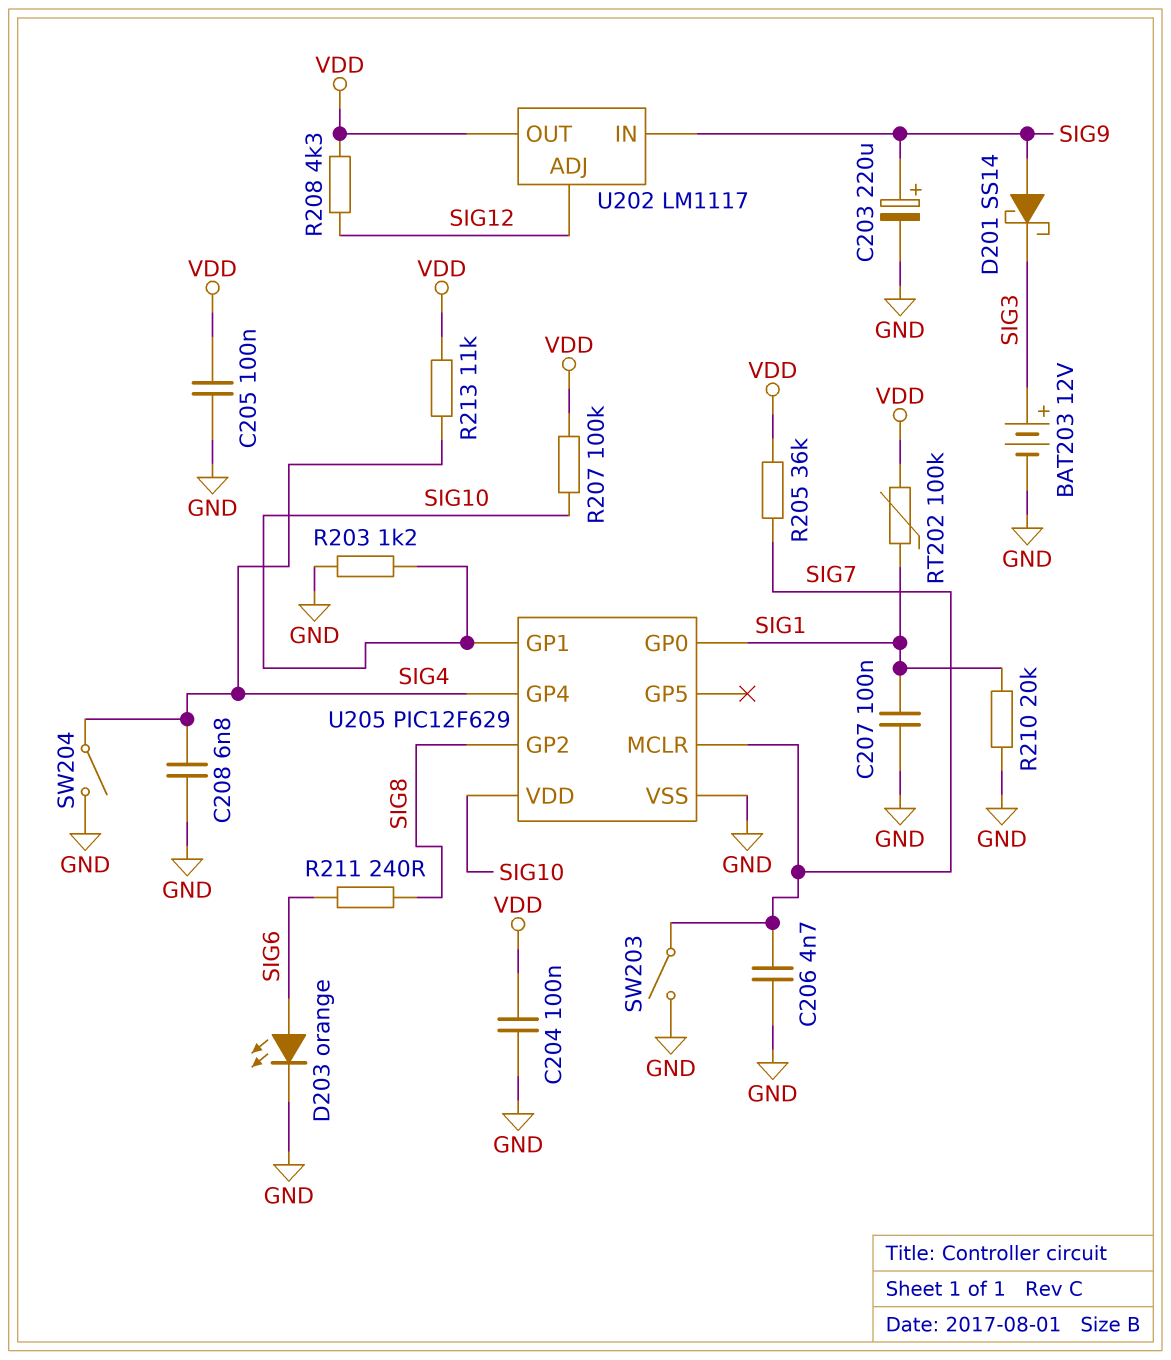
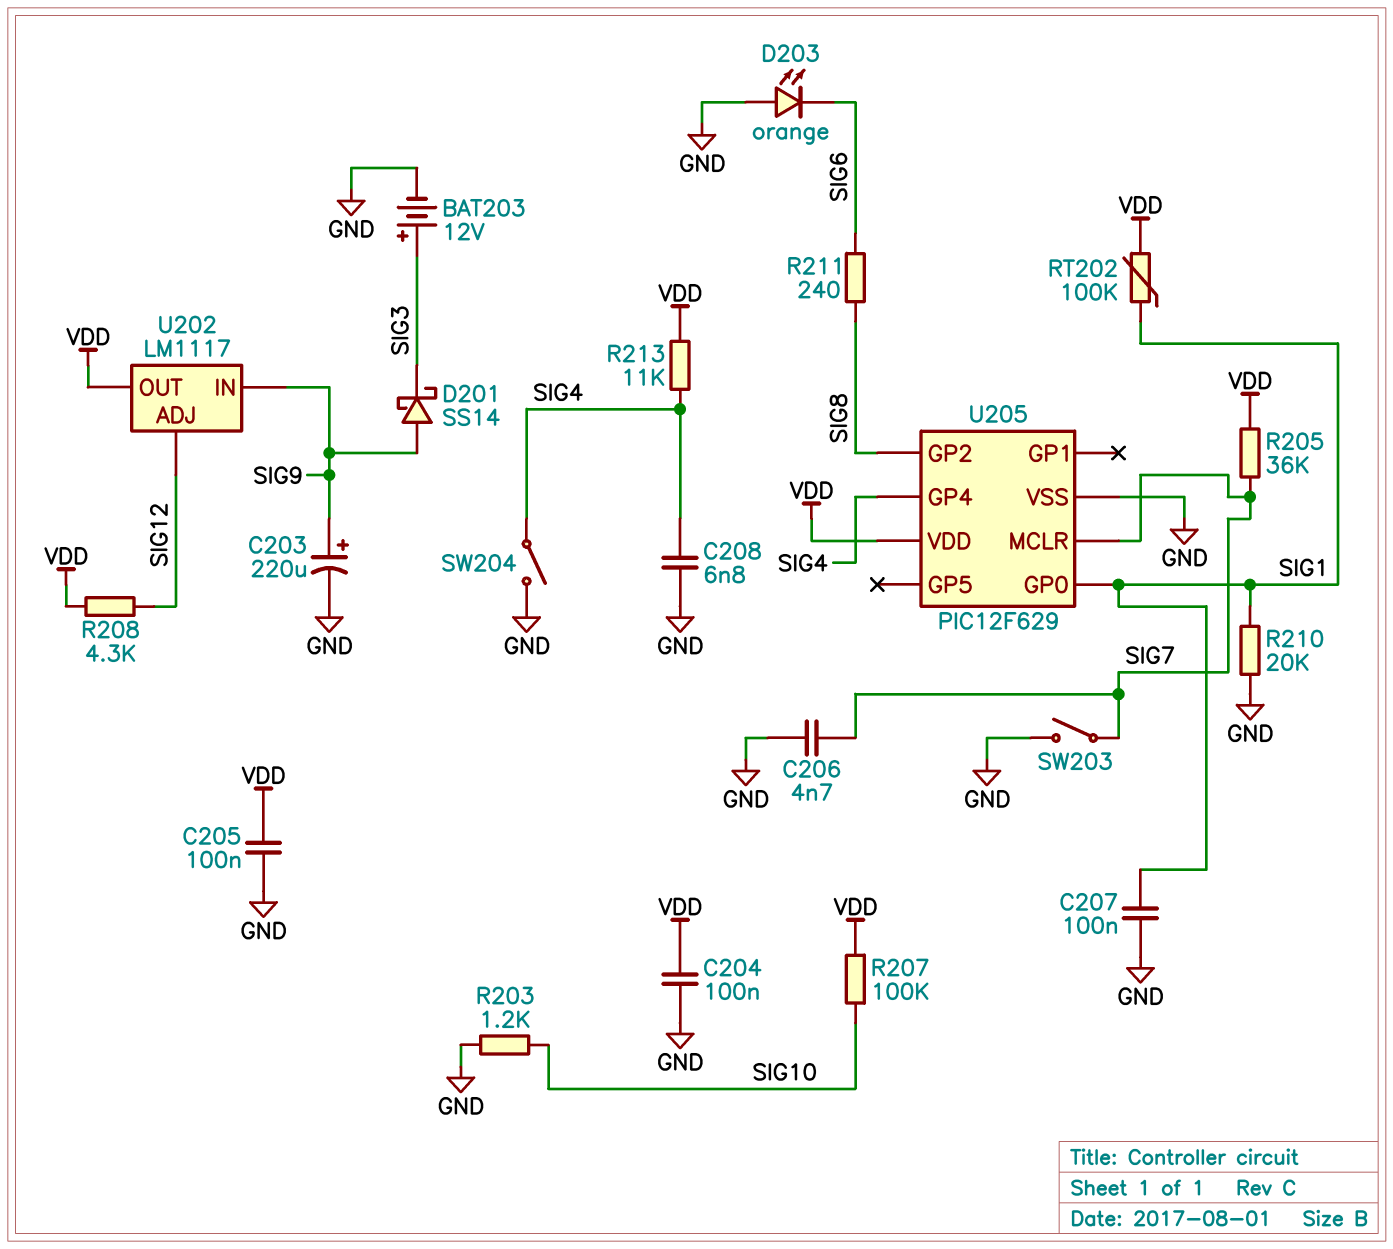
D203: LED orange (A SIG6, K GND) -> LED orange (A GND, K SIG6)
U205 pin GP1: SIG10 -> none
U205 pin VDD: SIG10 -> VDD

